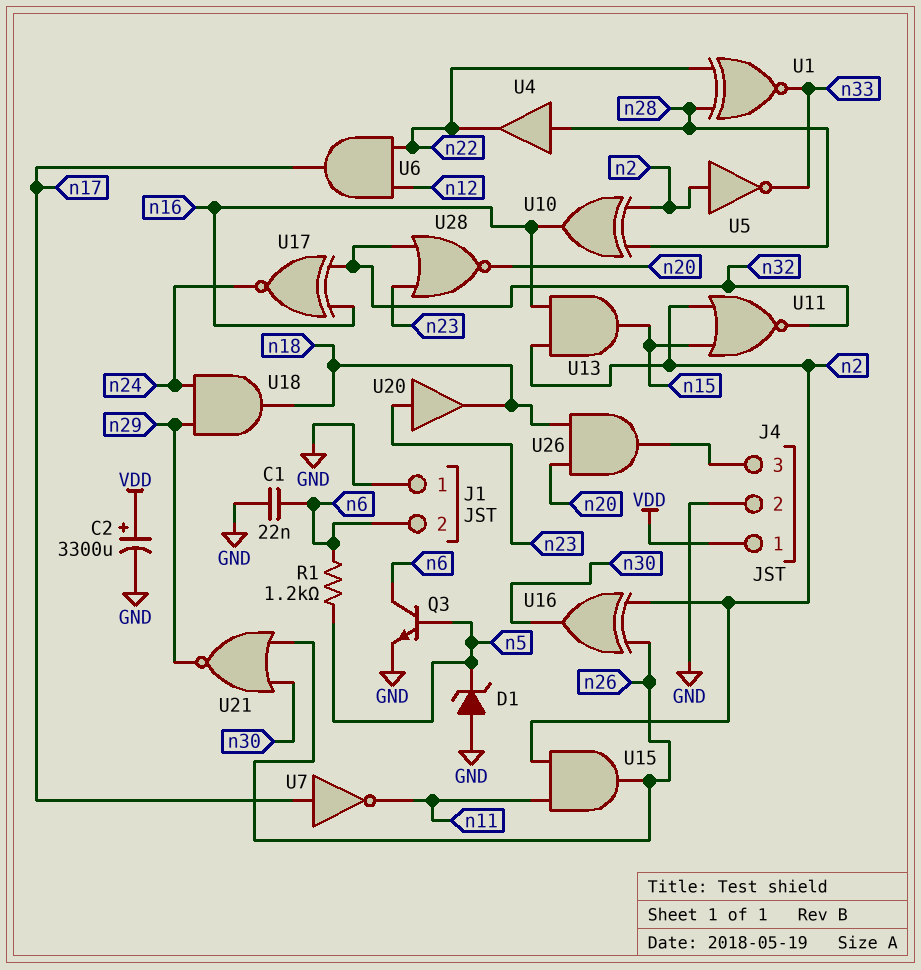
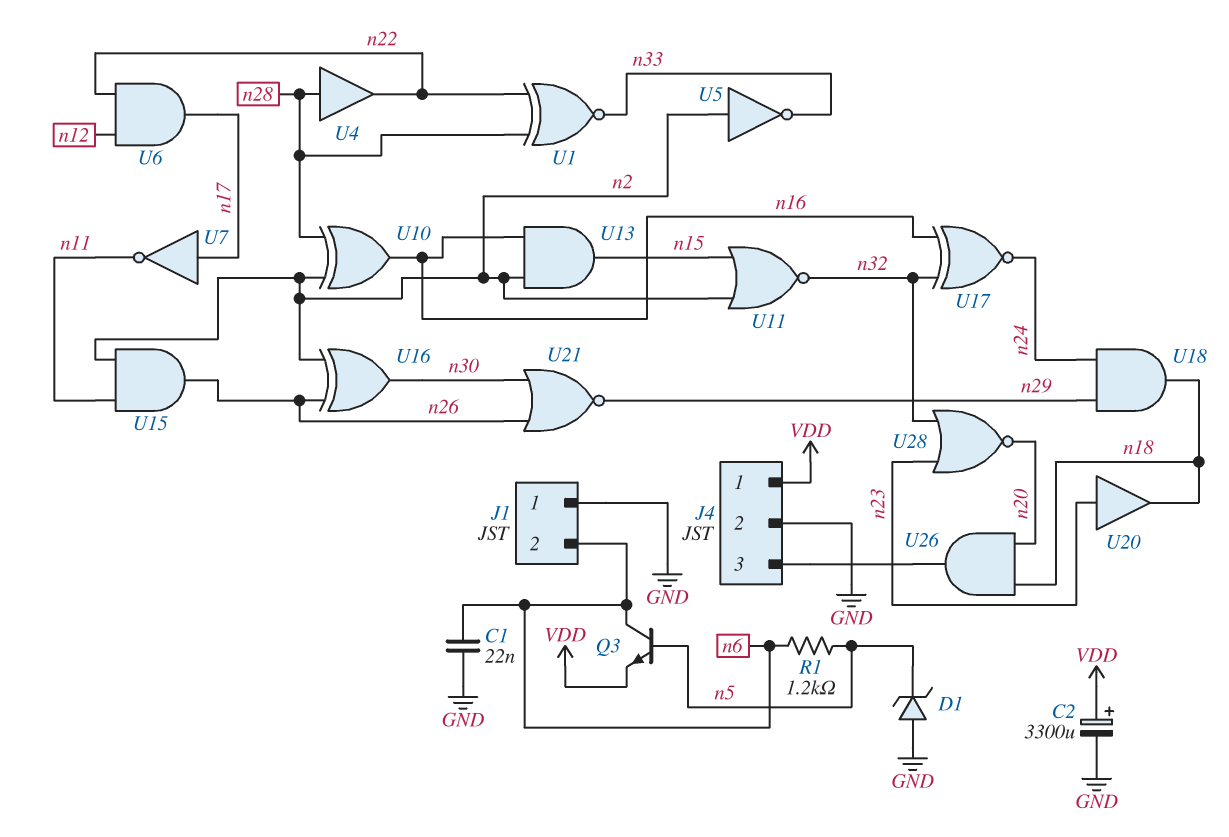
Q3: NPN (B n5, C n6, E GND) -> NPN (B n5, C n6, E VDD)

